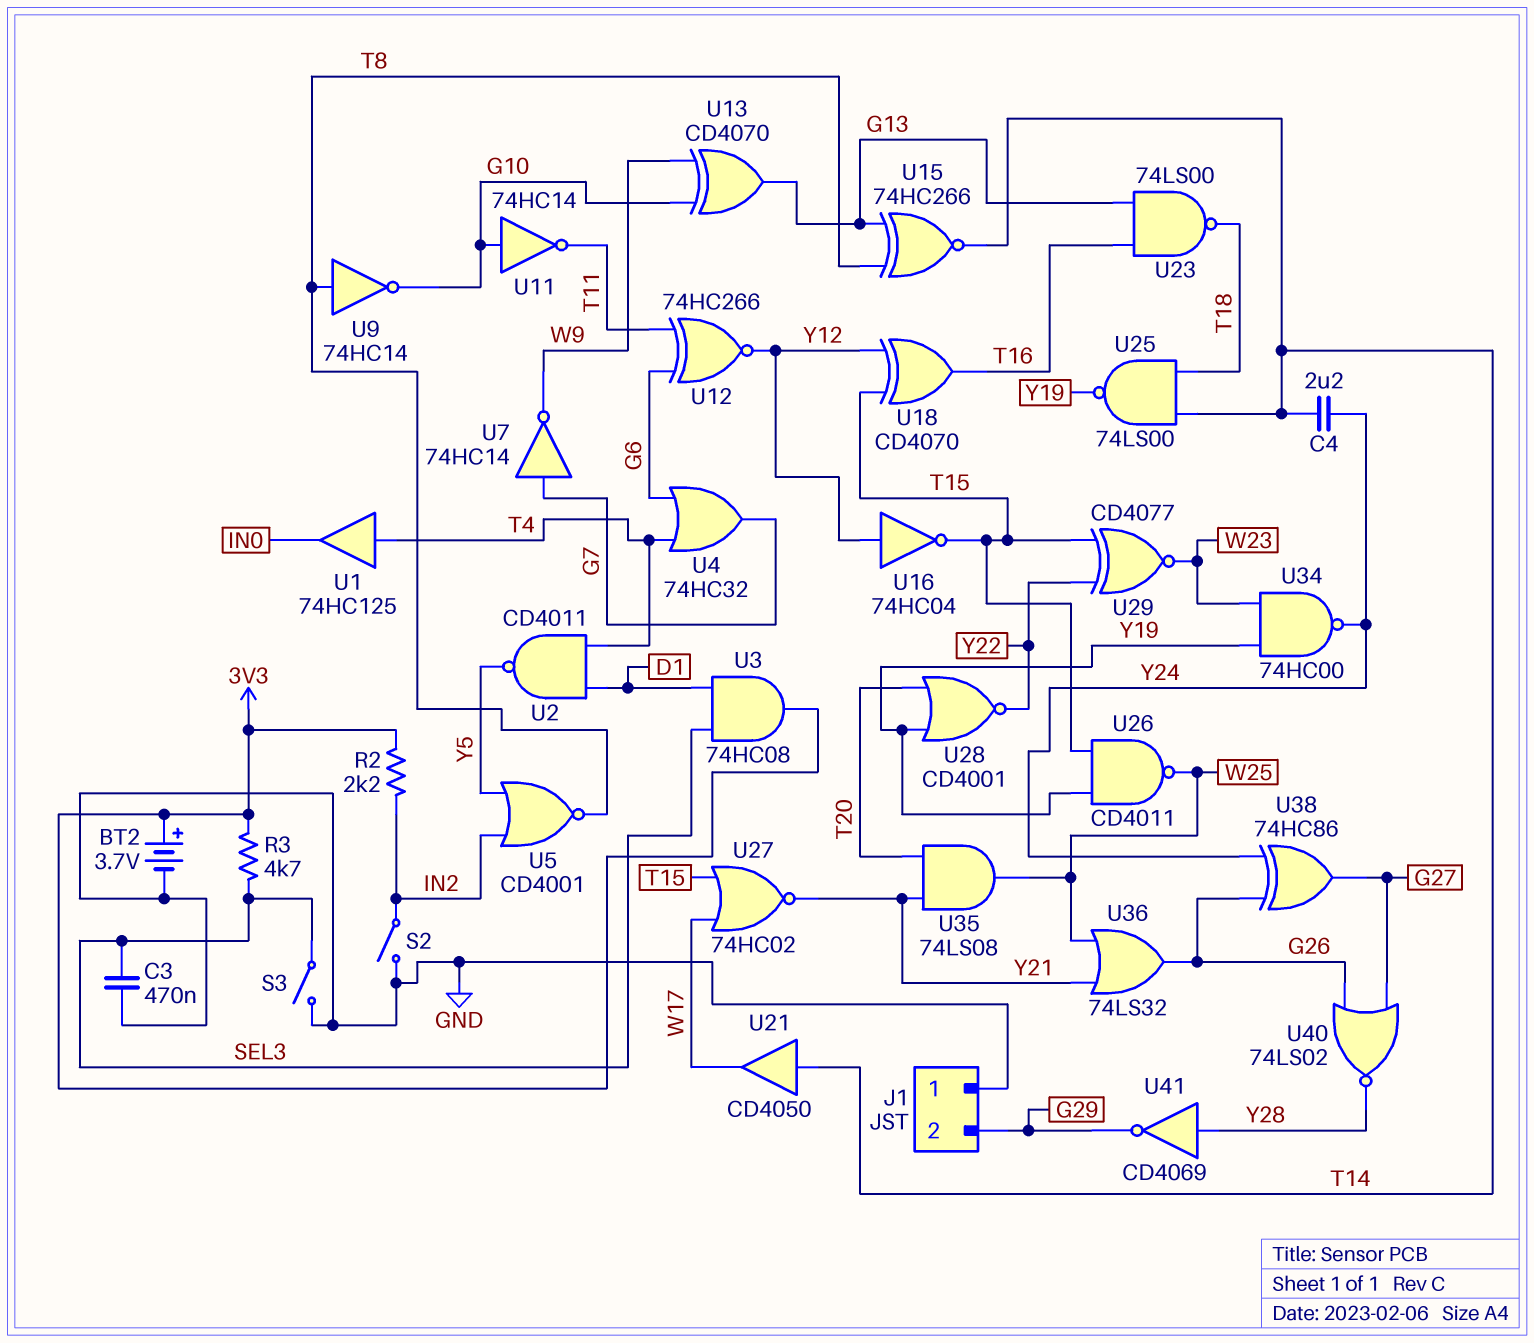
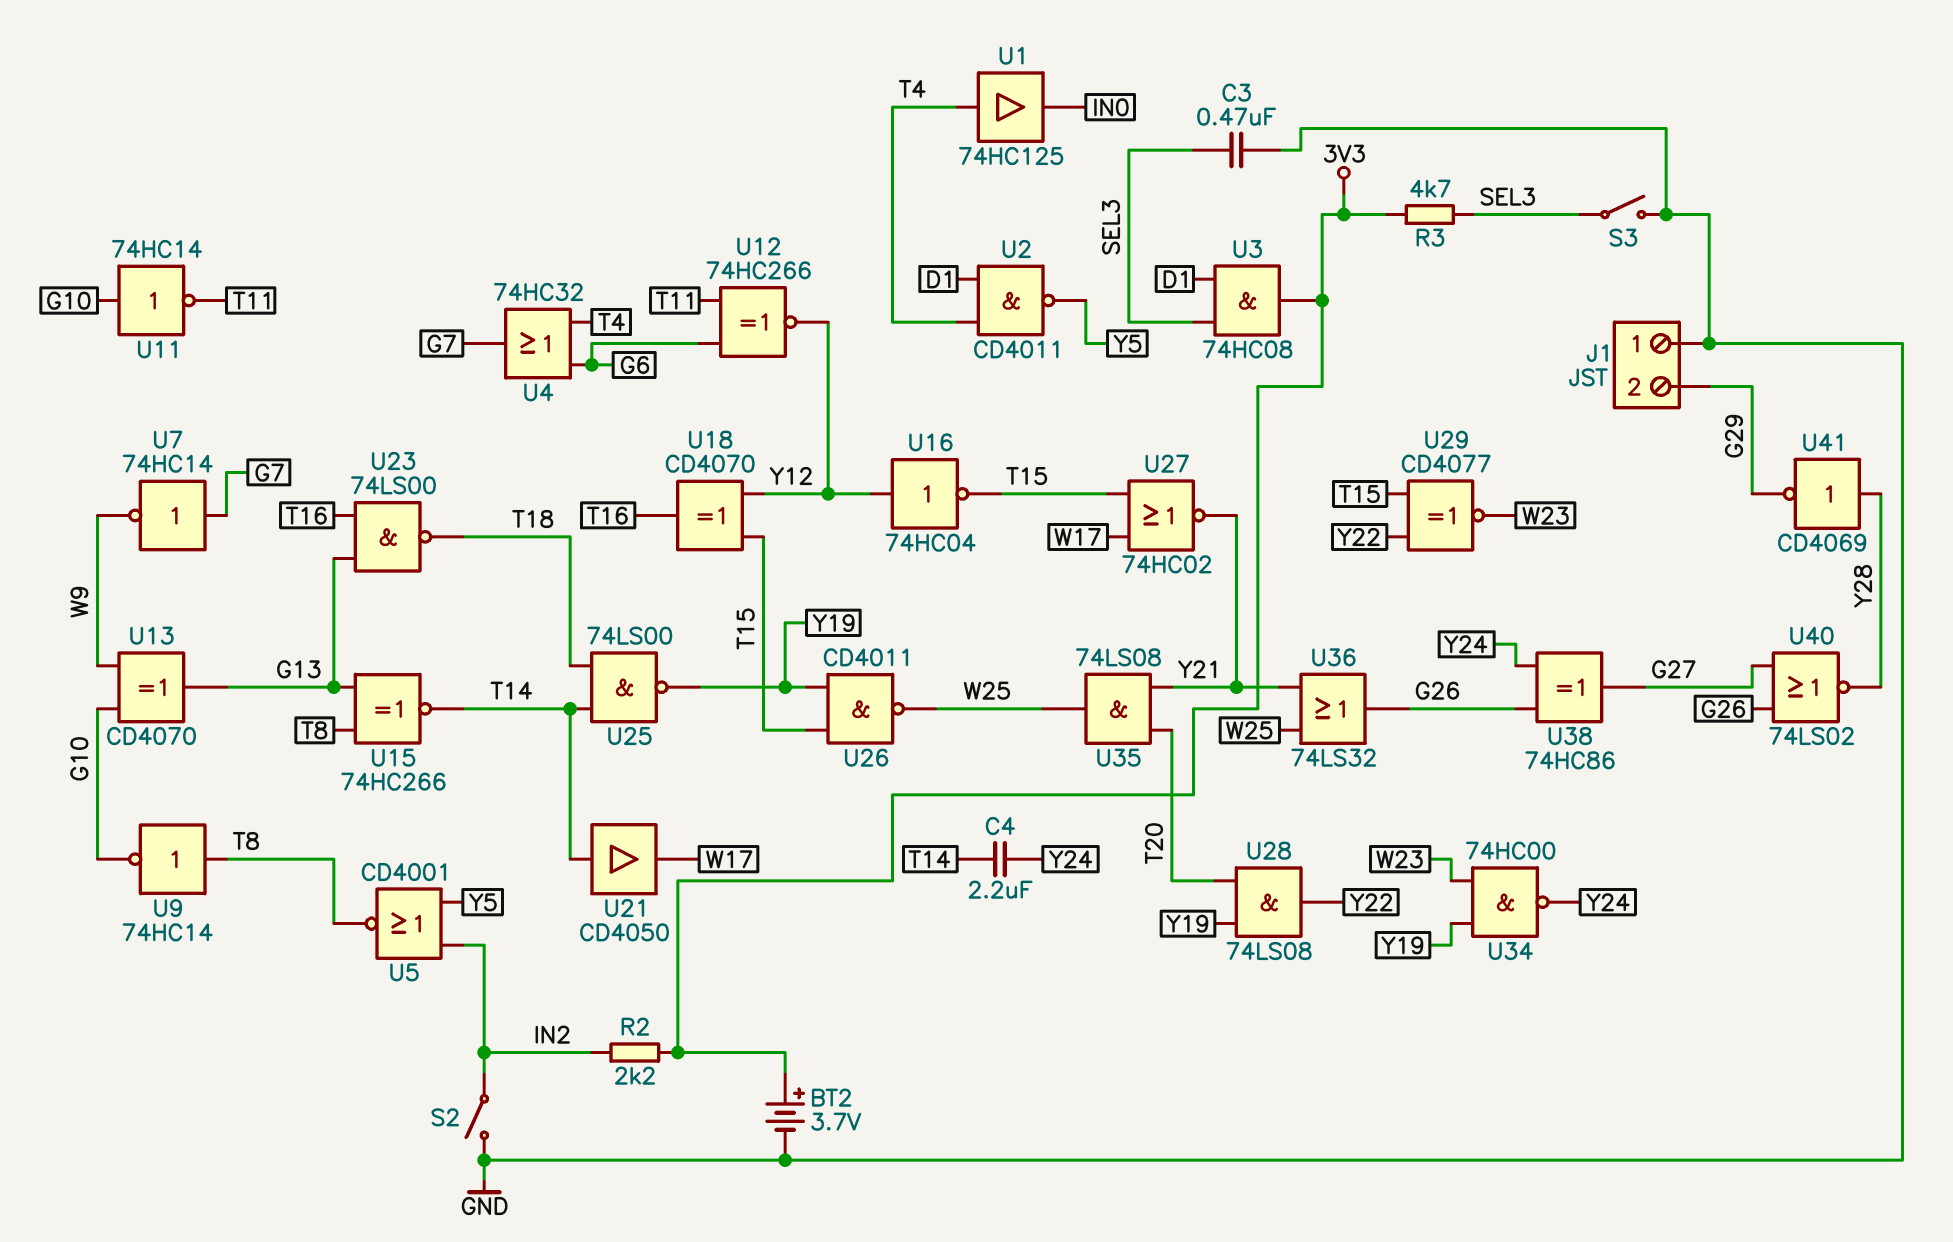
U28: NOR CD4001 (in T20, in Y19, out Y22) -> AND 74LS08 (in T20, in Y19, out Y22)

